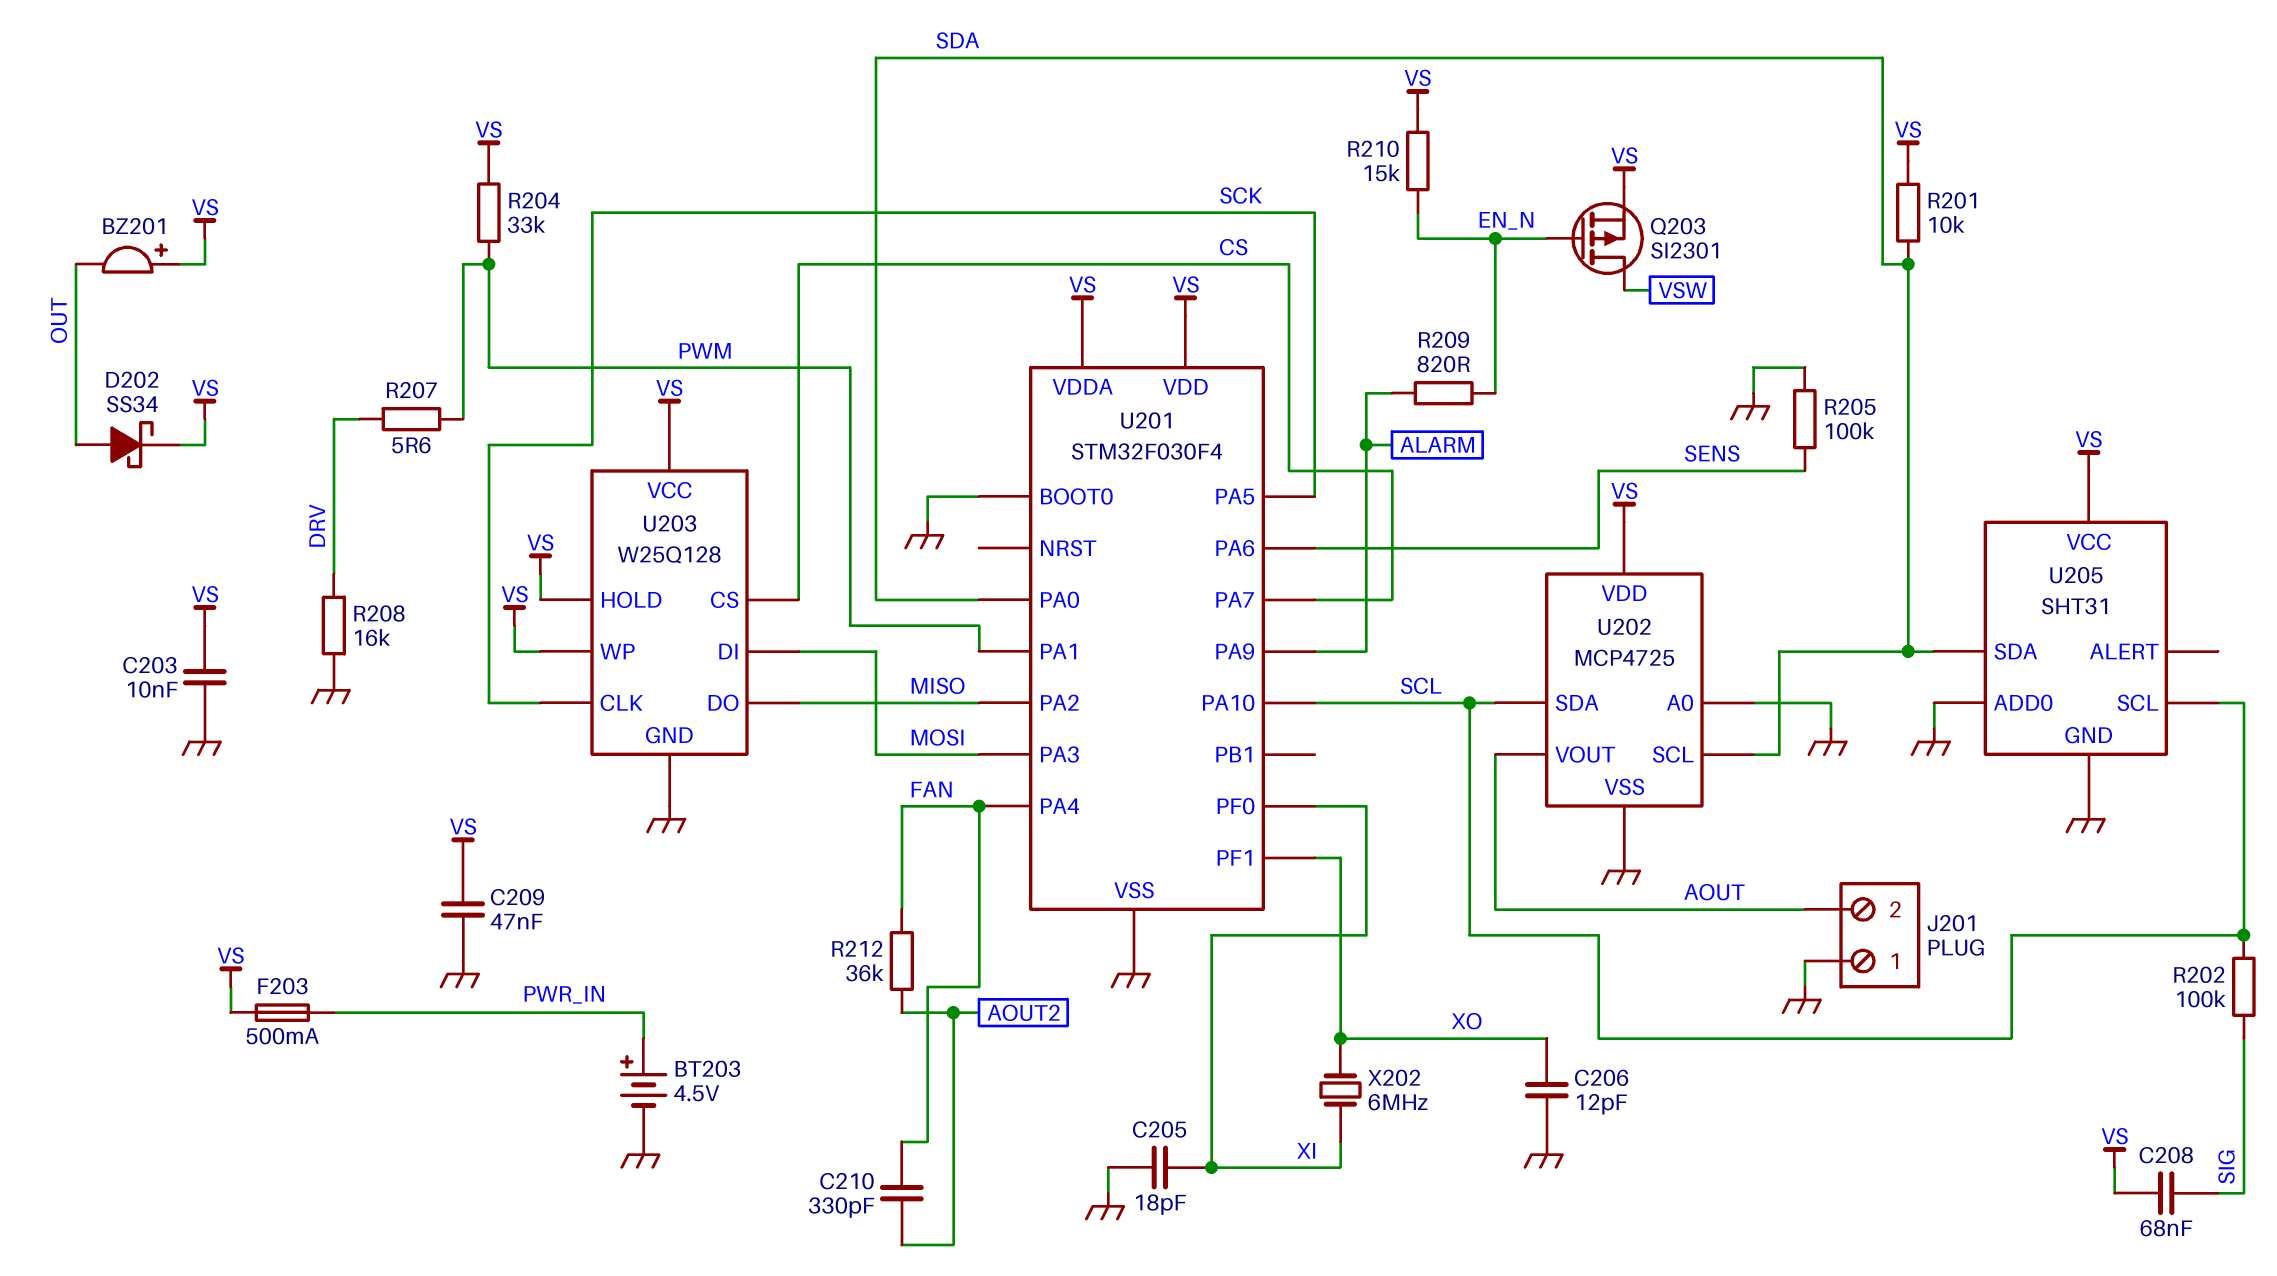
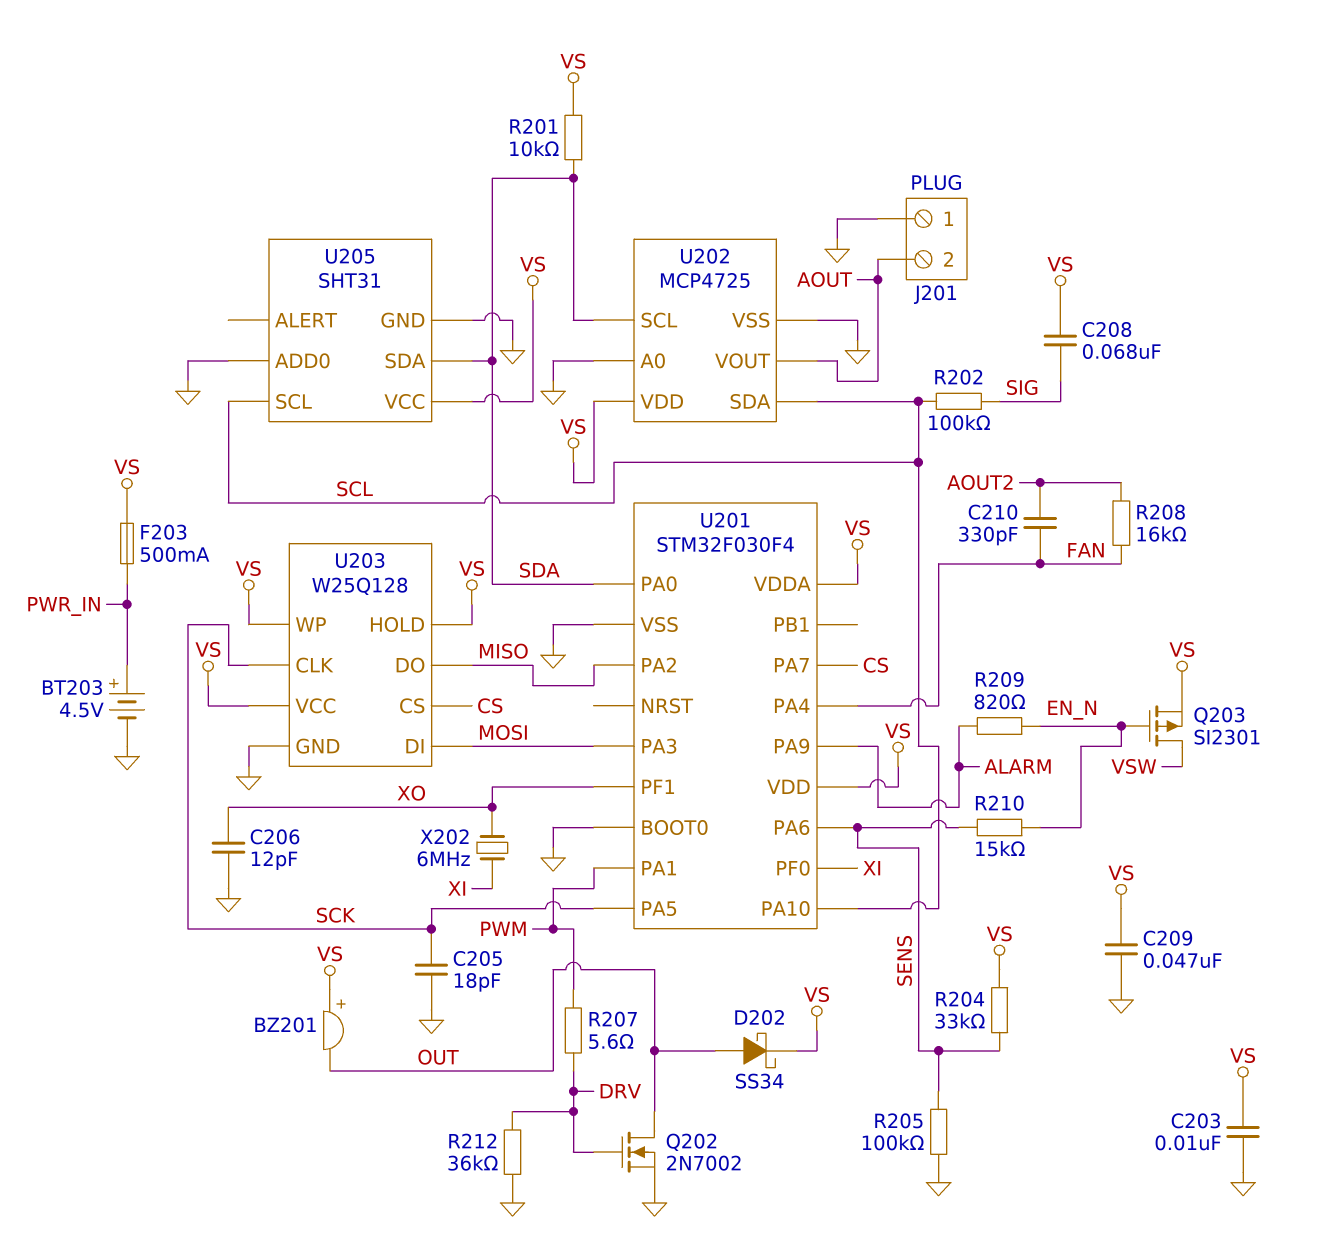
C205: 18pF (GND, XI) -> 18pF (GND, SCK)
Q202: none -> NMOS 2N7002 (G DRV, D OUT, S GND)
R204: 33k (PWM, VS) -> 33k (SENS, VS)
R208: 16k (DRV, GND) -> 16k (AOUT2, FAN)
R210: 15k (EN_N, VS) -> 15k (EN_N, SENS)
R212: 36k (AOUT2, FAN) -> 36k (DRV, GND)

